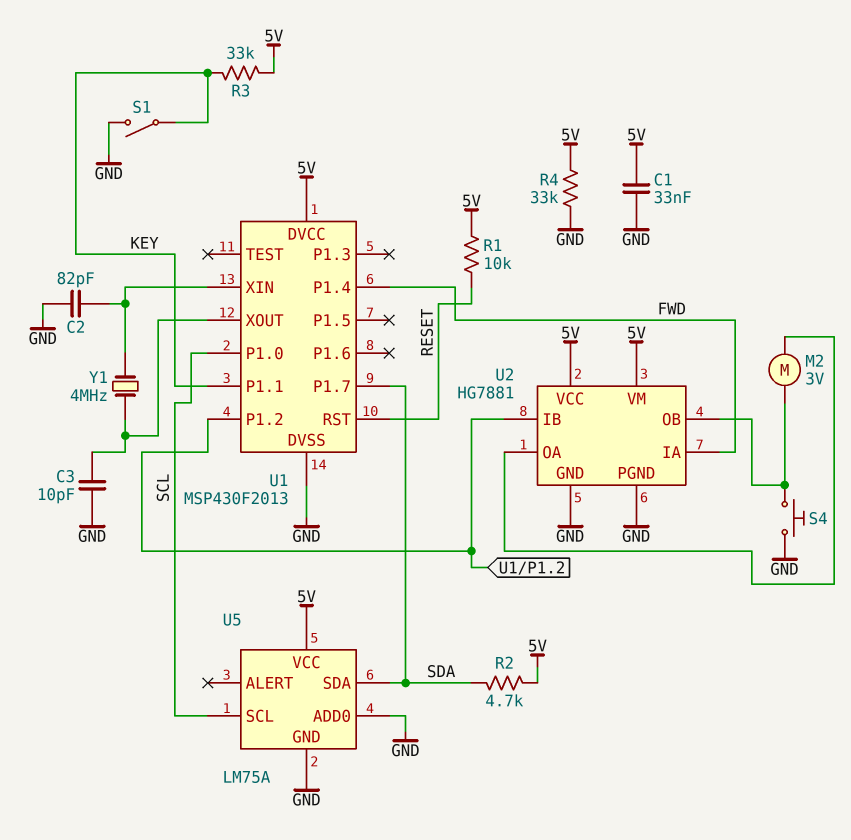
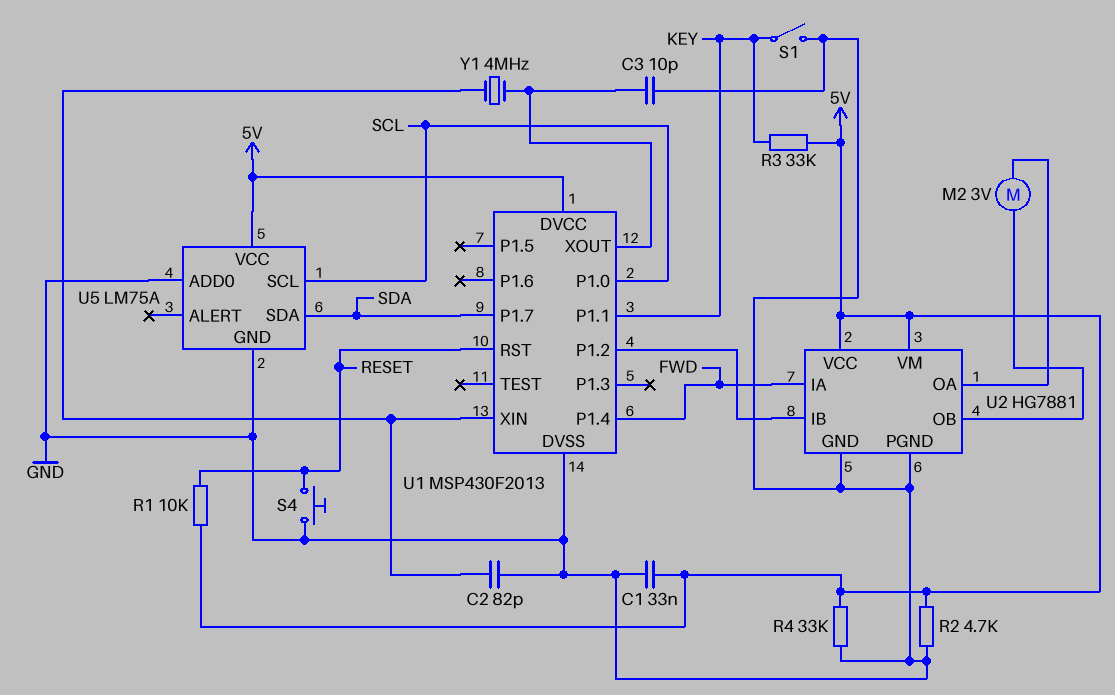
R2: 4.7k (5V, SDA) -> 4.7k (5V, GND)
S4: button (GND, U2/OB) -> button (GND, RESET)

